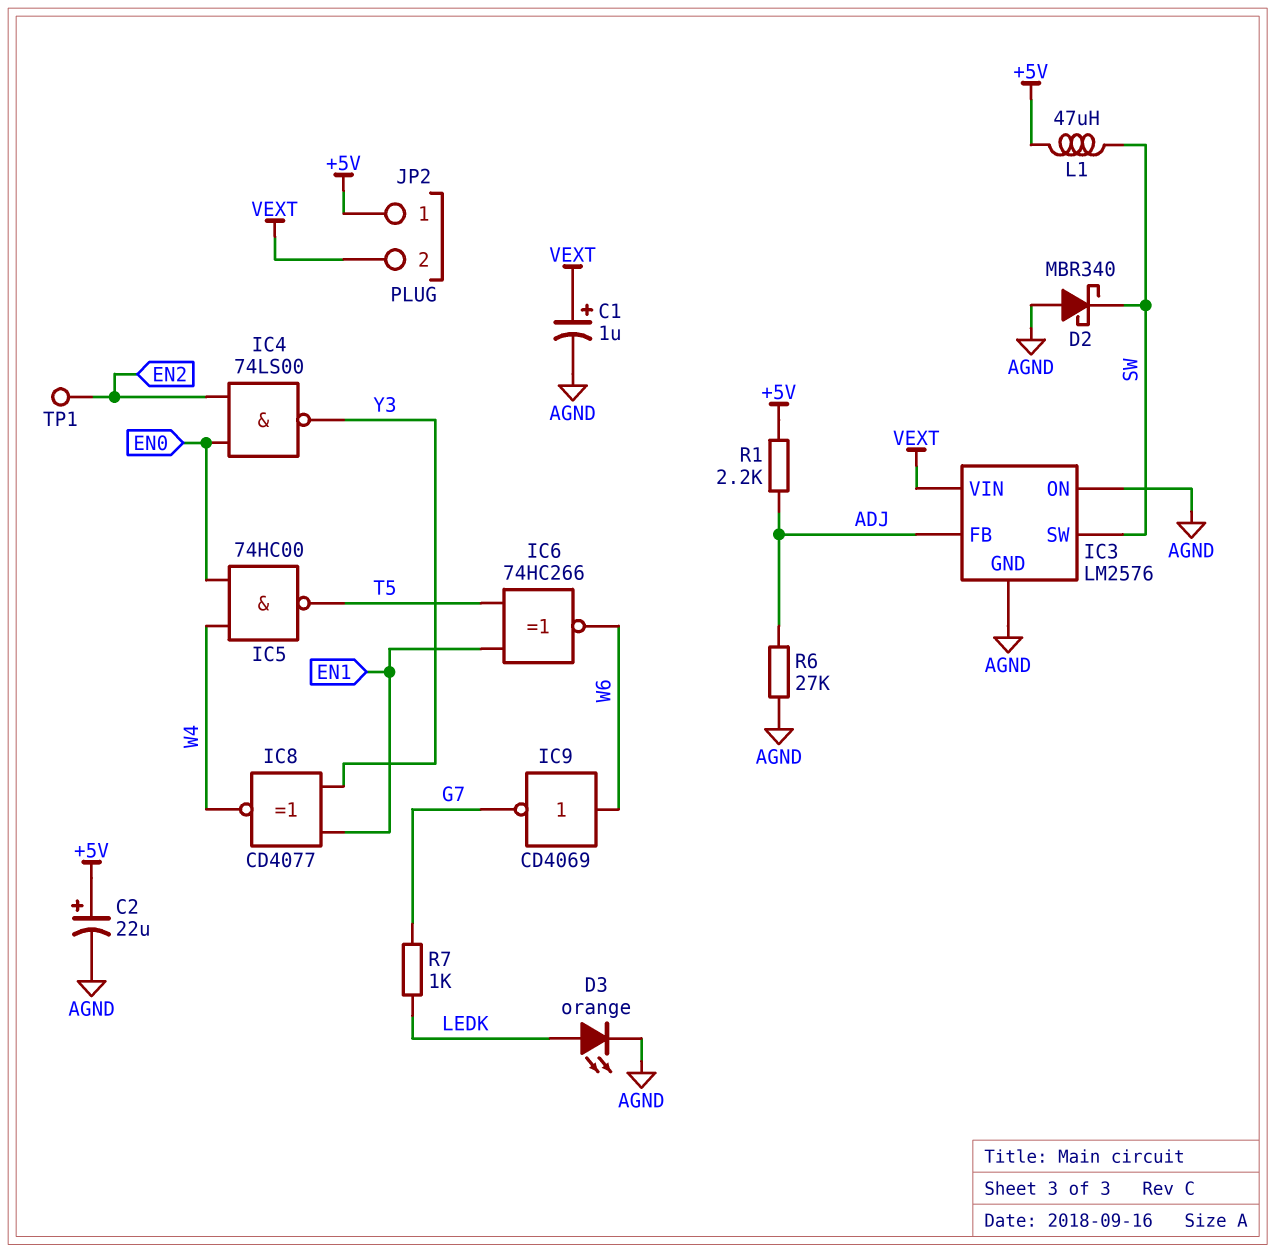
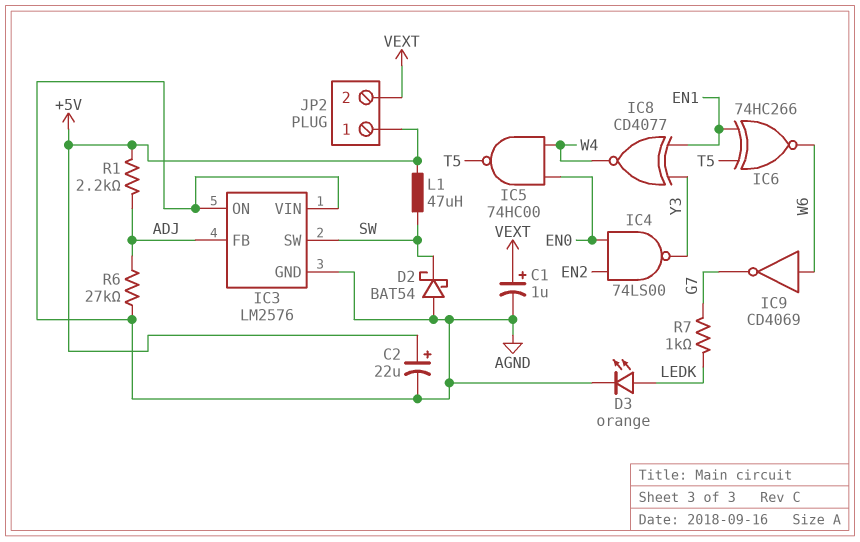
D2: schottky MBR340 (A AGND, K SW) -> schottky BAT54 (A AGND, K SW)
IC3 pin VIN: VEXT -> AGND
TP1: test point (EN2) -> none

